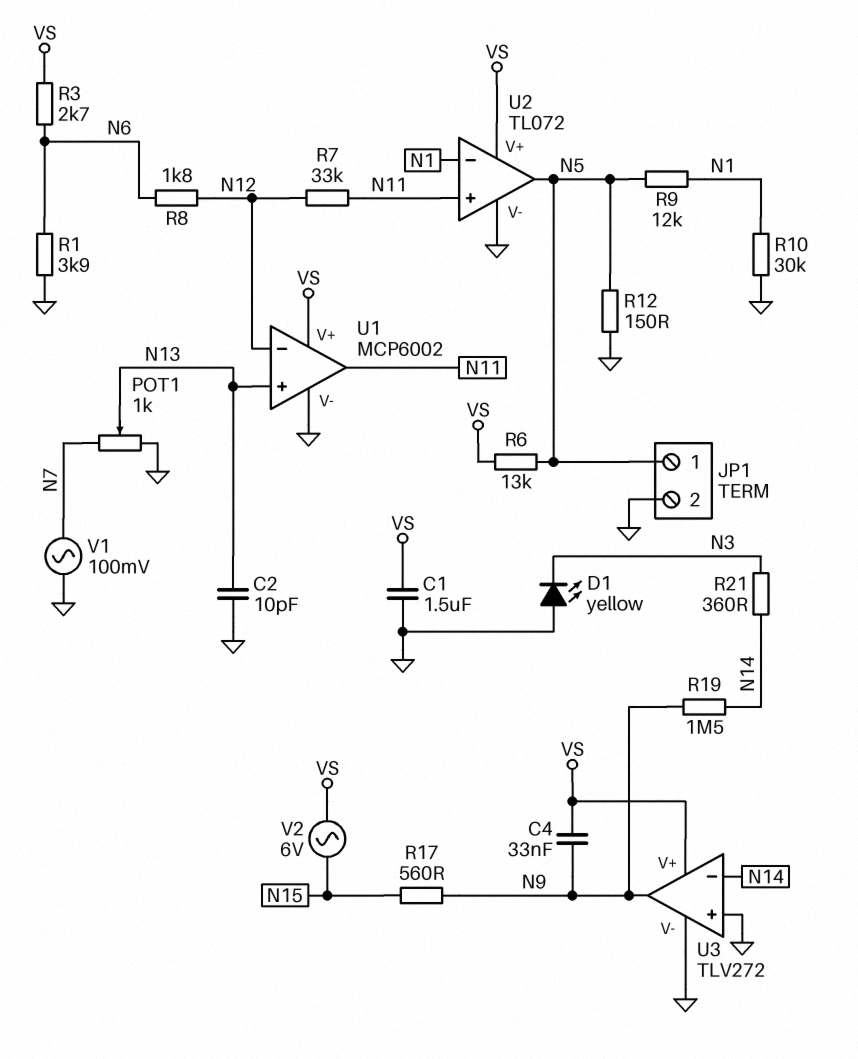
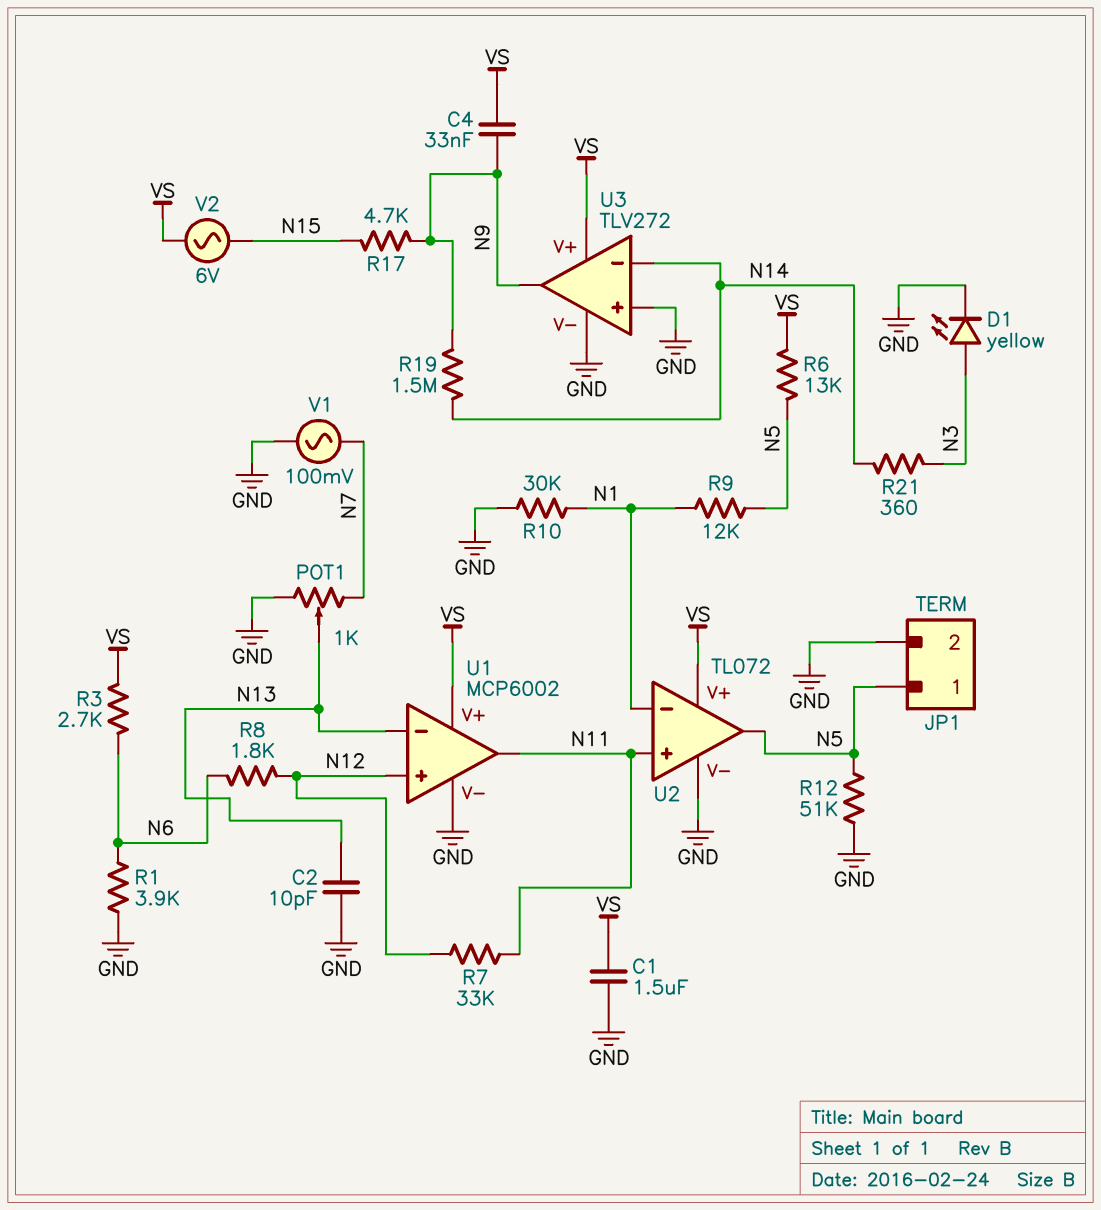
D1: LED yellow (A GND, K N3) -> LED yellow (A N3, K GND)
R12: 150 (GND, N5) -> 51k (GND, N5)
R17: 560 (N9, N15) -> 4.7k (N9, N15)
U1 pin in+: N13 -> N12
U1 pin in-: N12 -> N13

